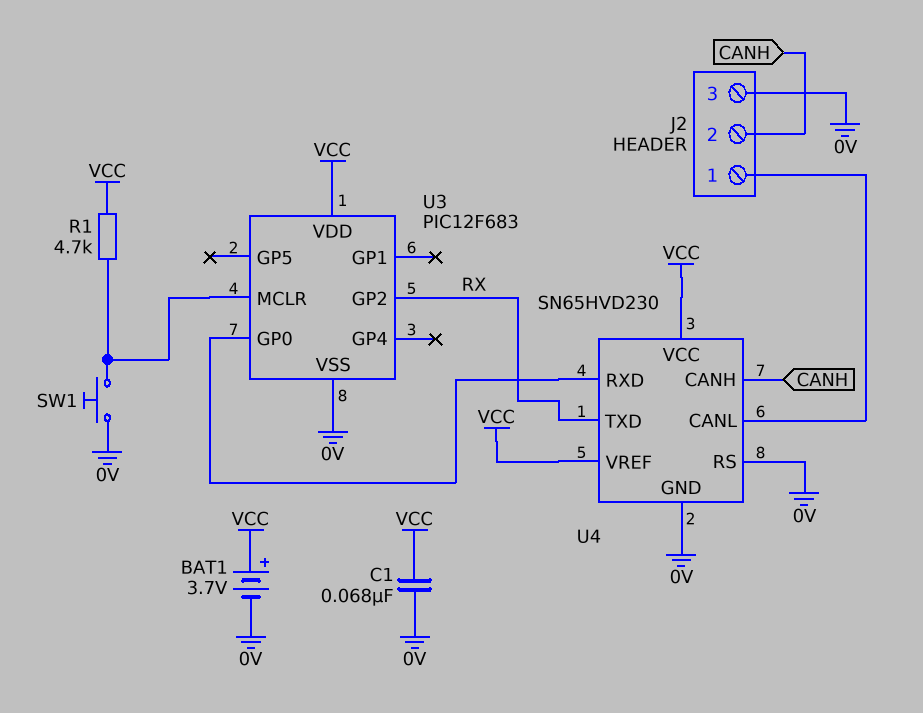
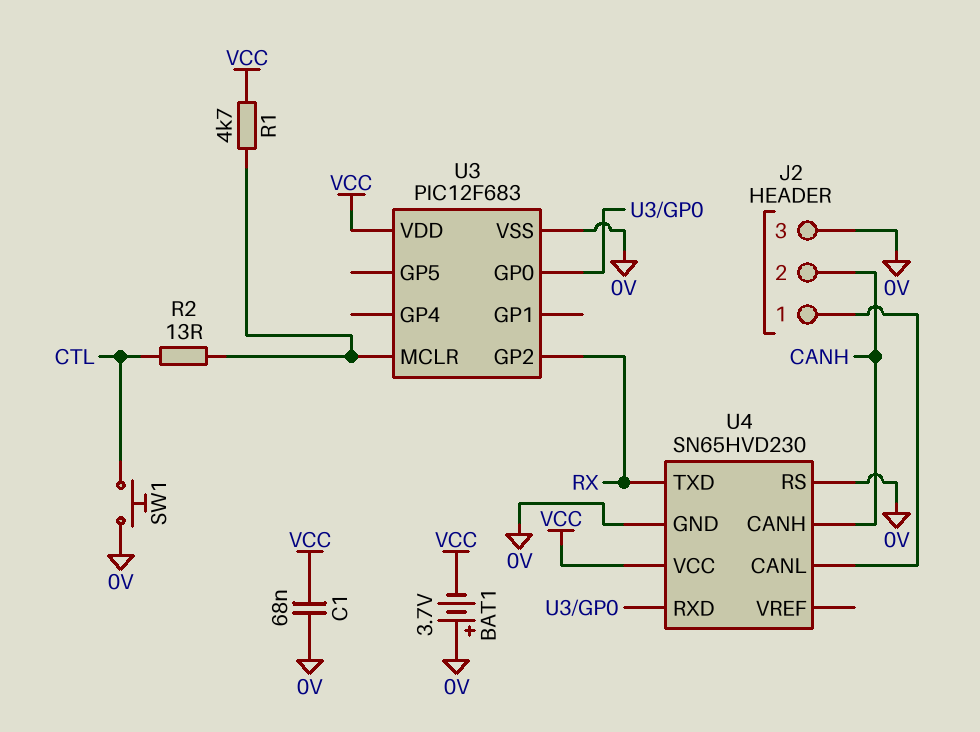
BAT1: 3.7V (plus VCC, minus 0V) -> 3.7V (plus 0V, minus VCC)
R2: none -> 13 (CTL, U3/MCLR)
SW1: button (0V, U3/MCLR) -> button (0V, CTL)
U4 pin VREF: VCC -> none

